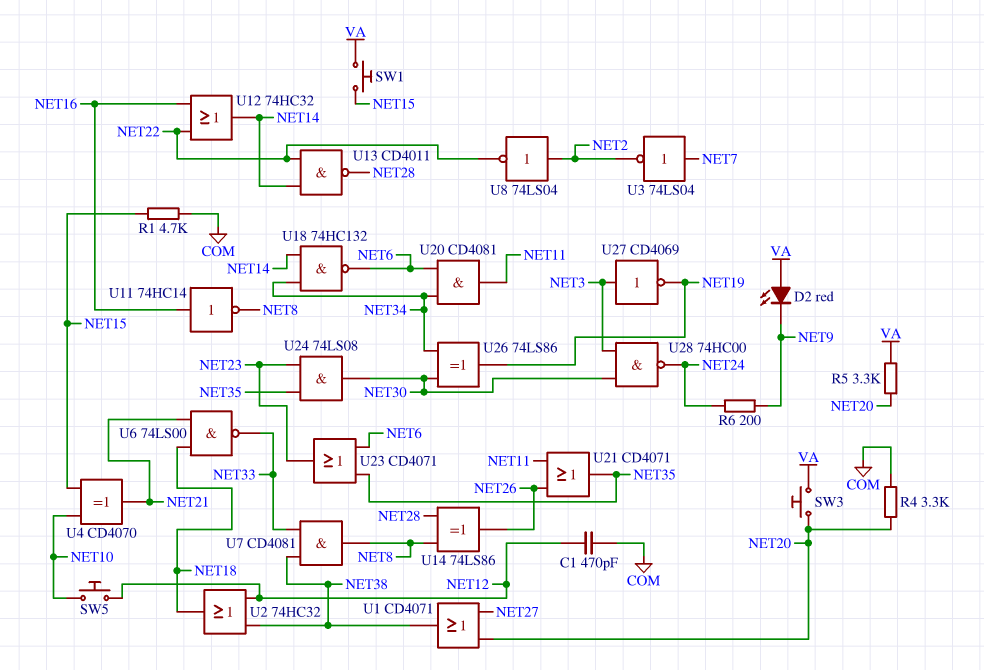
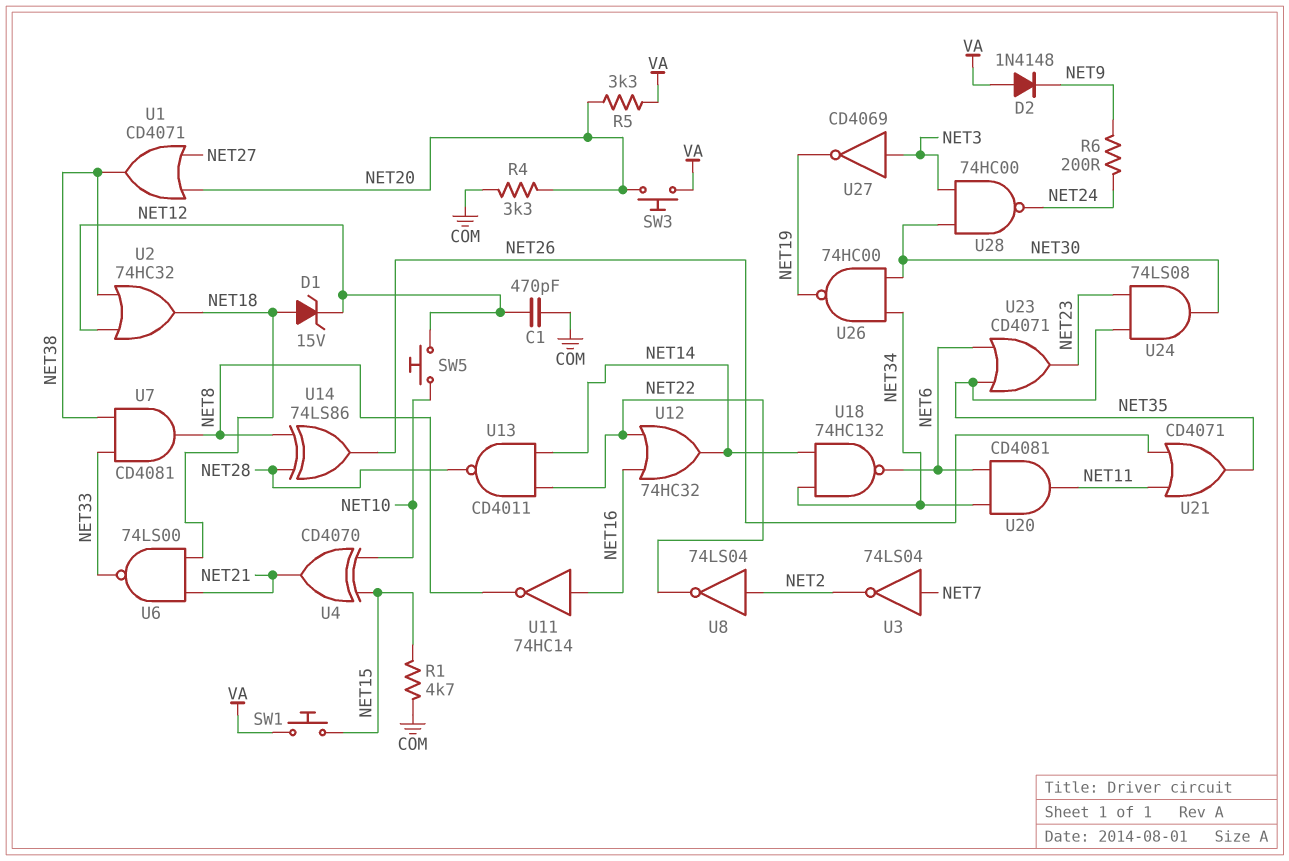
D1: none -> zener 15V (A NET18, K NET12)
D2: LED red (A VA, K NET9) -> diode 1N4148 (A VA, K NET9)
U26: XOR 74LS86 (in NET30, in NET34, out NET19) -> NAND 74HC00 (in NET30, in NET34, out NET19)

